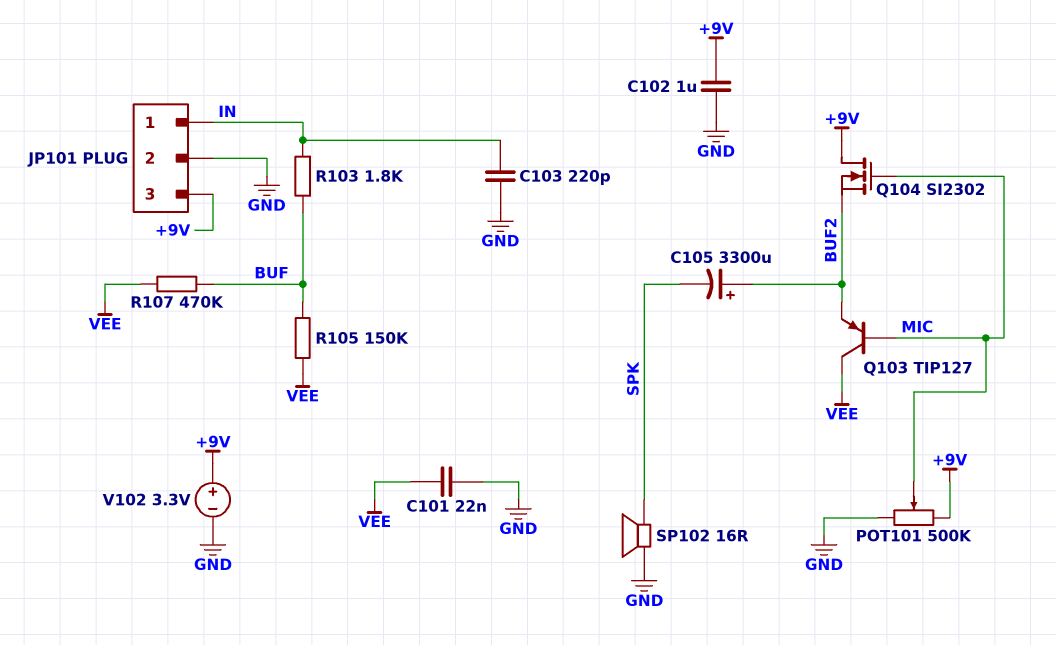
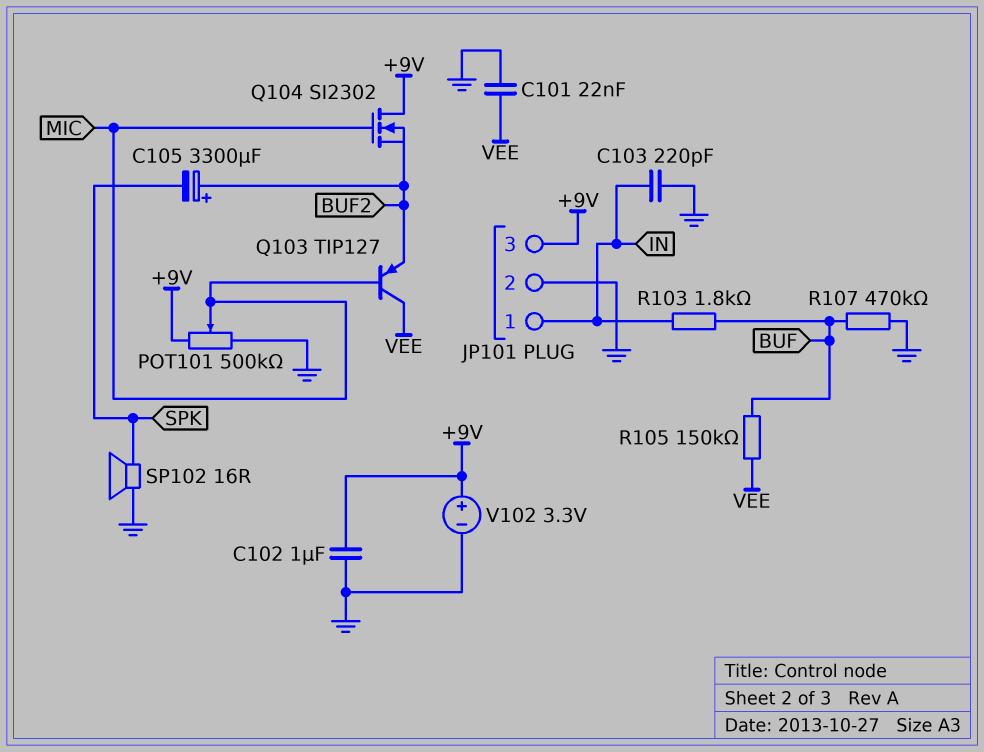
R107: 470k (BUF, VEE) -> 470k (BUF, GND)

